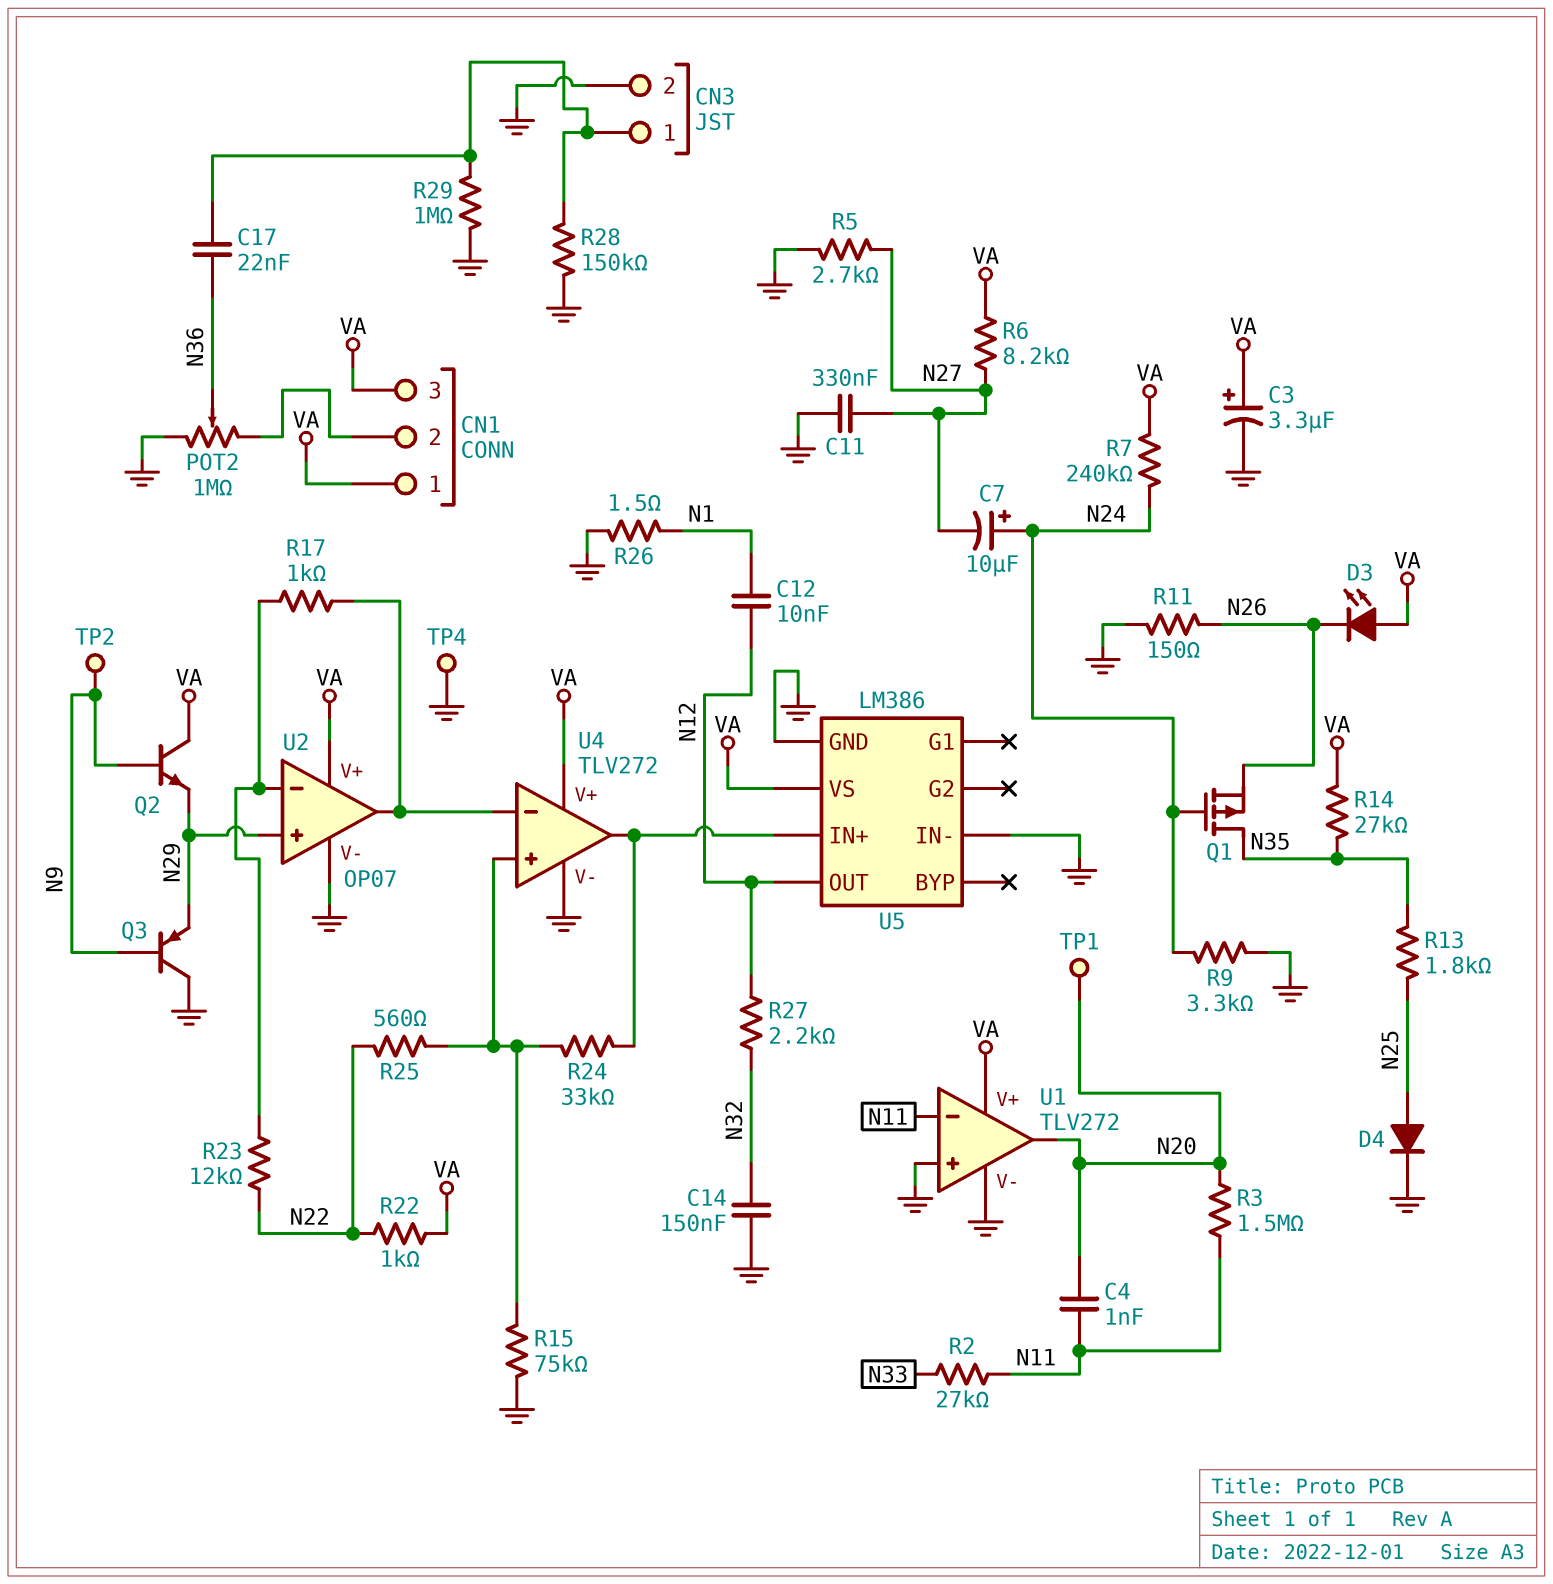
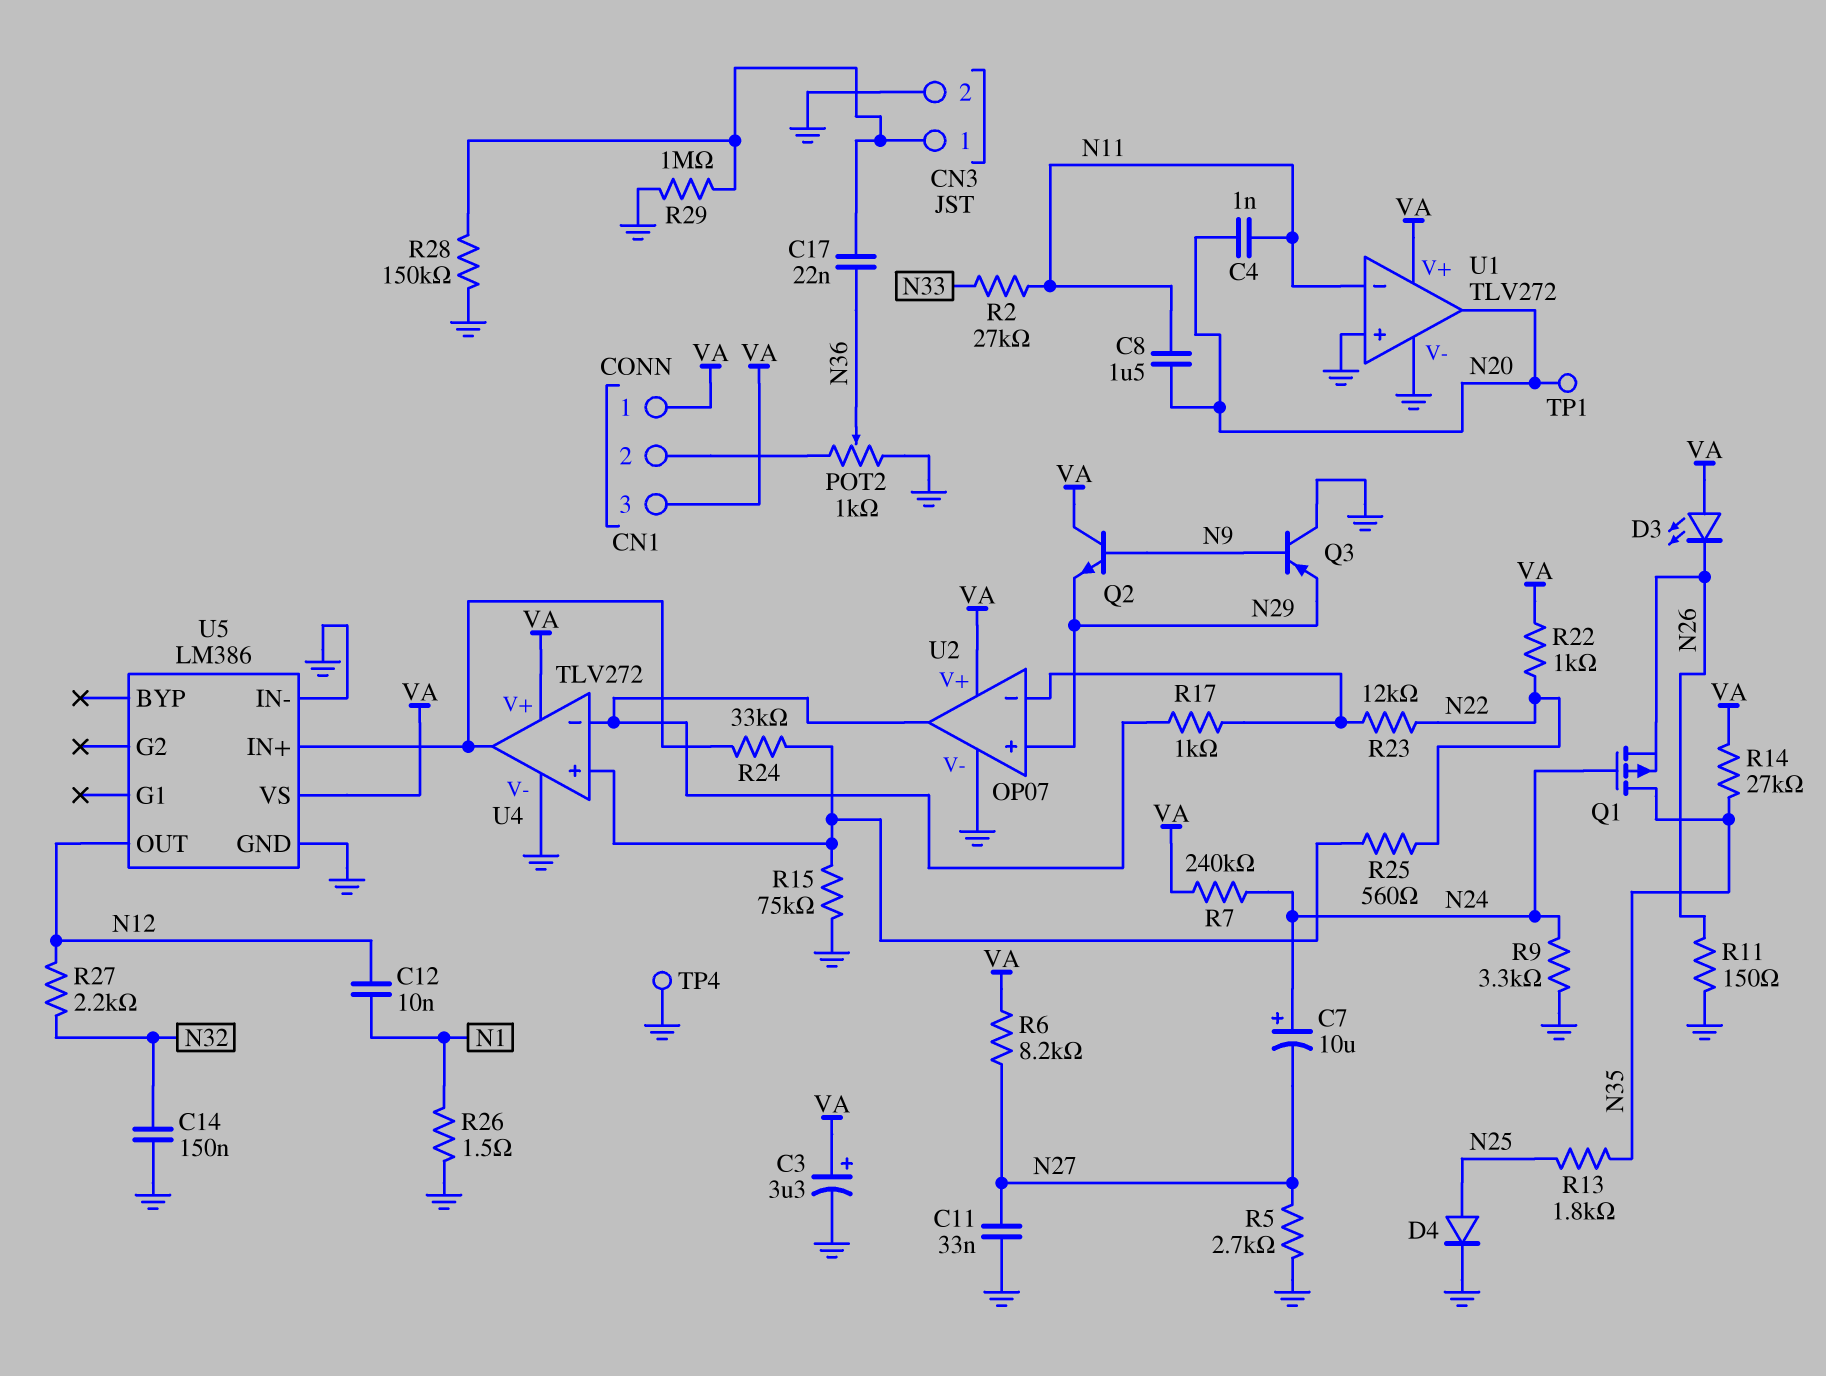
C8: none -> 1.5uF (N11, N20)
C11: 330nF (GND, N27) -> 33nF (GND, N27)
POT2: 1M (CN1/2, GND, wiper N36) -> 1k (CN1/2, GND, wiper N36)
R3: 1.5M (N11, N20) -> none
TP2: test point (N9) -> none

